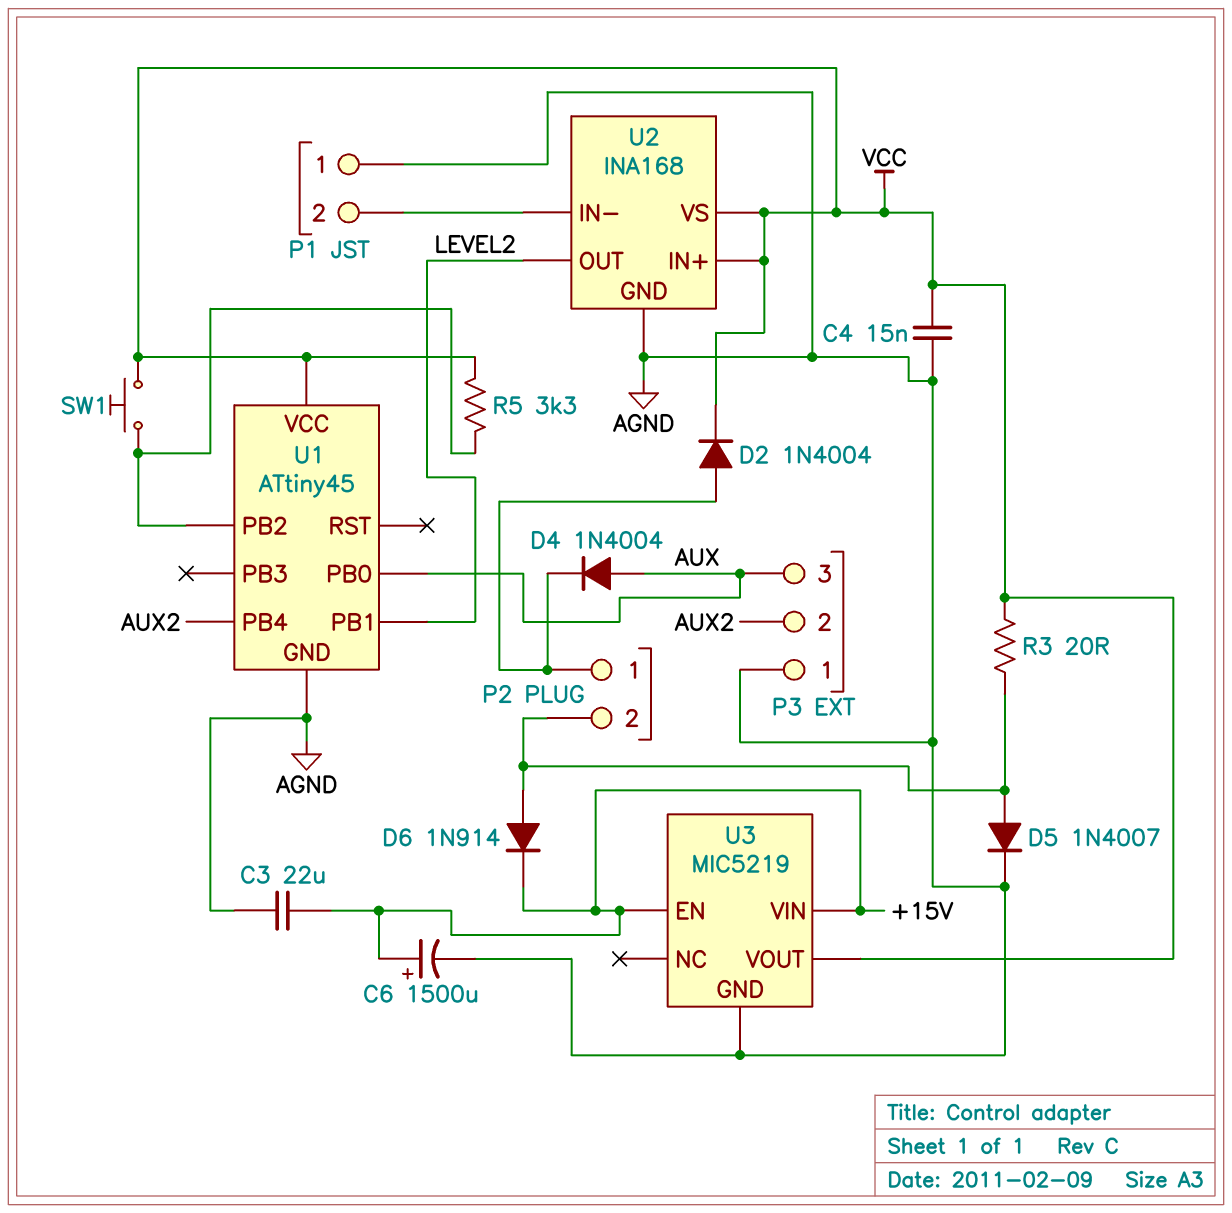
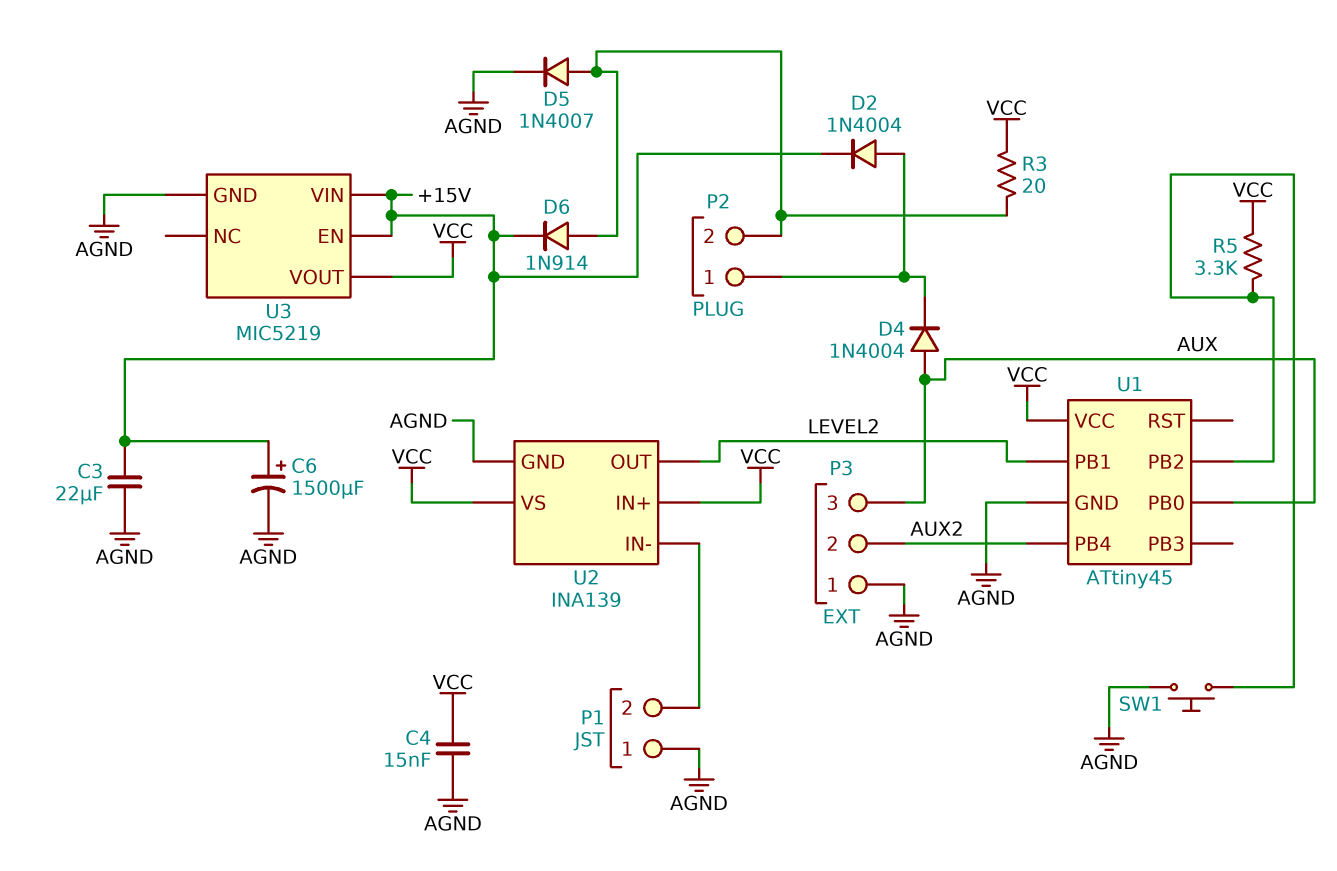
D2: diode 1N4004 (A P2/1, K VCC) -> diode 1N4004 (A P2/1, K +15V)
SW1: button (U1/PB2, VCC) -> button (AGND, U1/PB2)
U2: INA168 -> INA139

